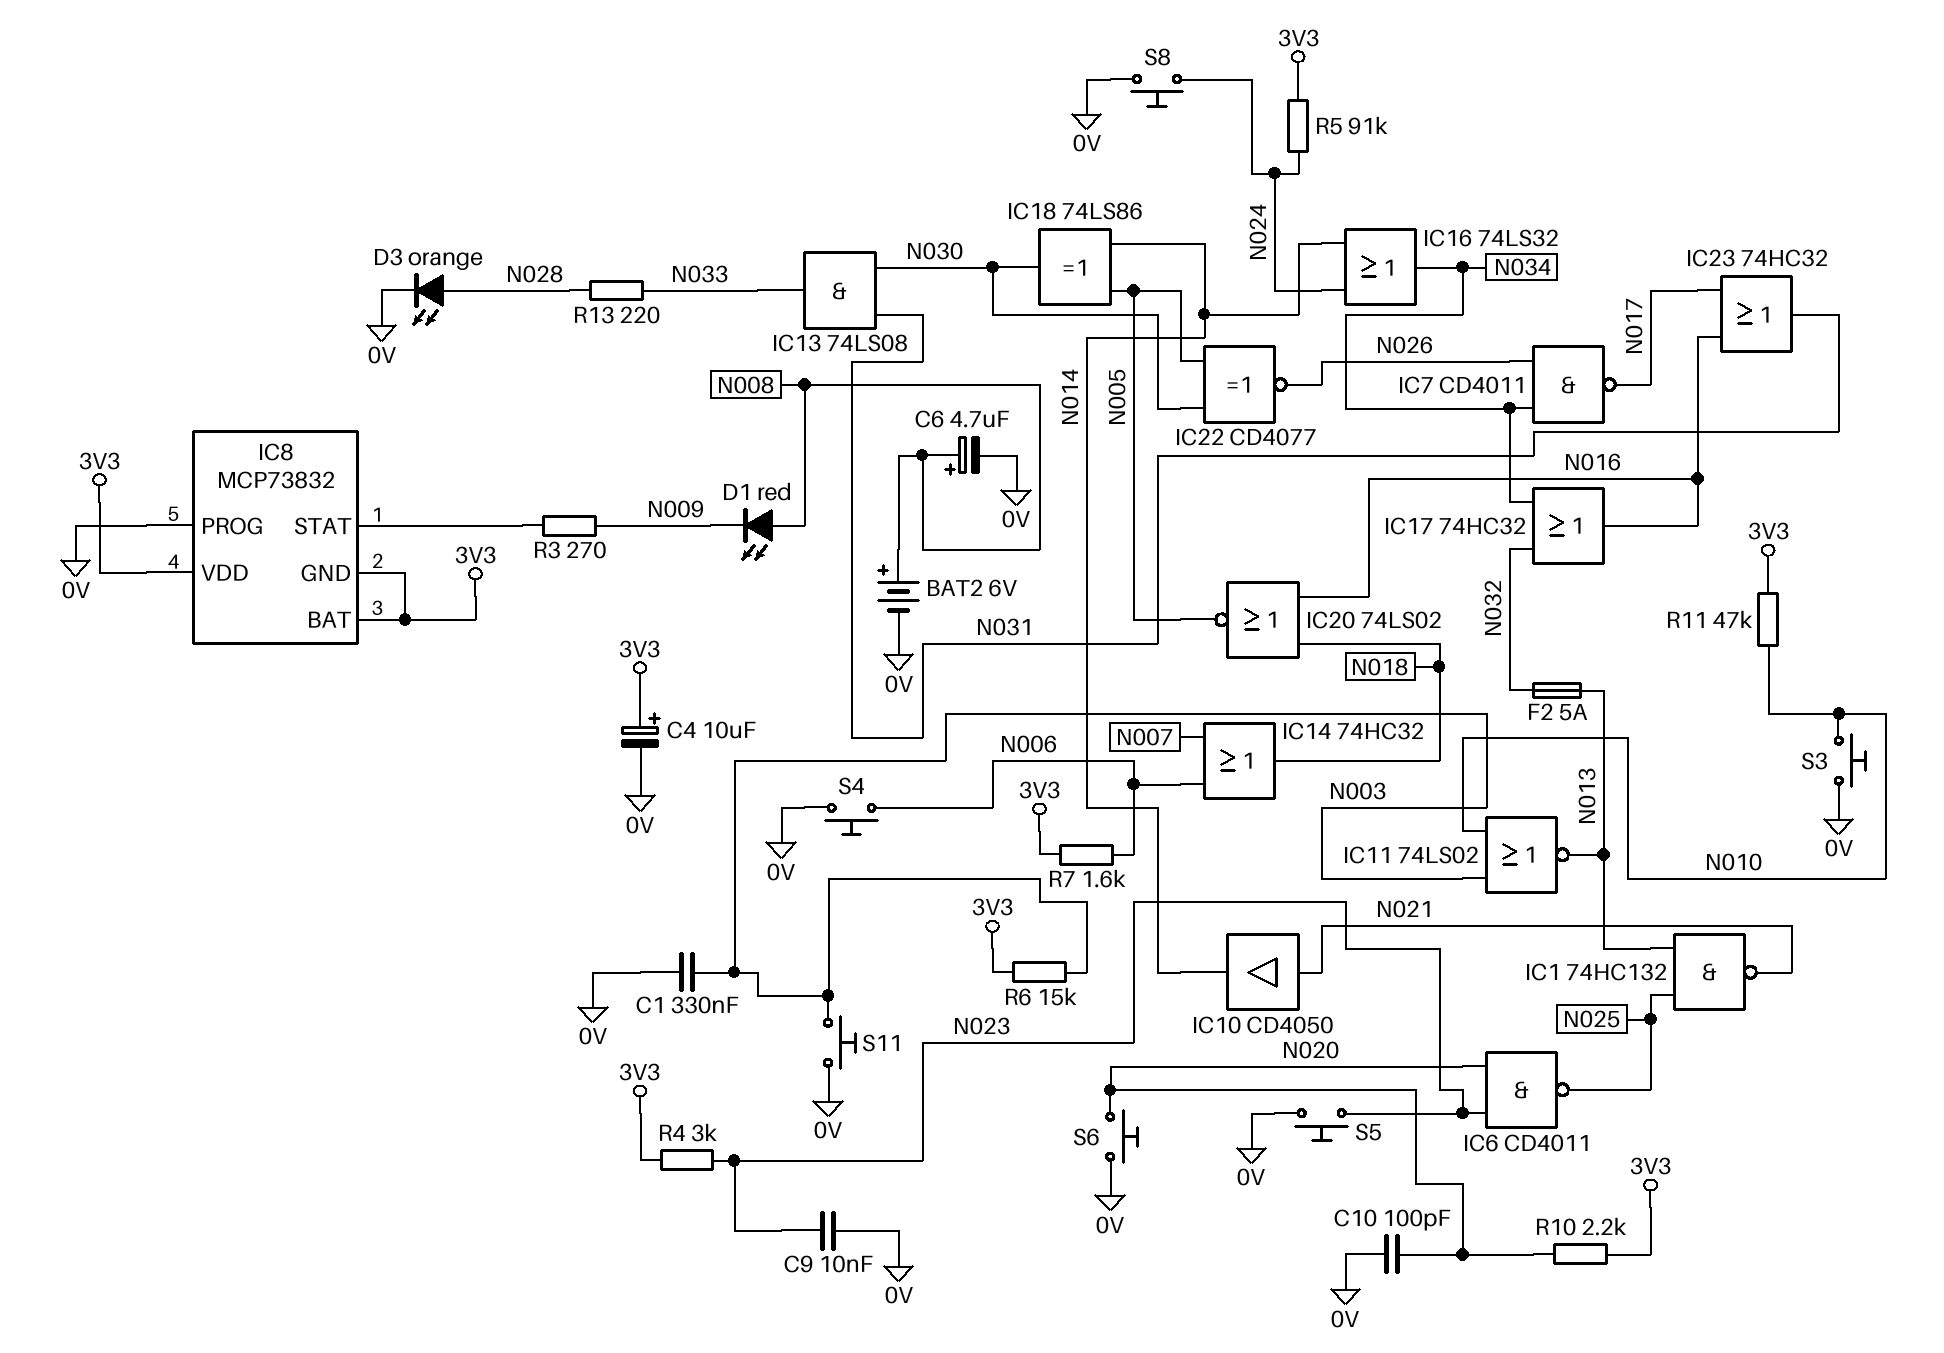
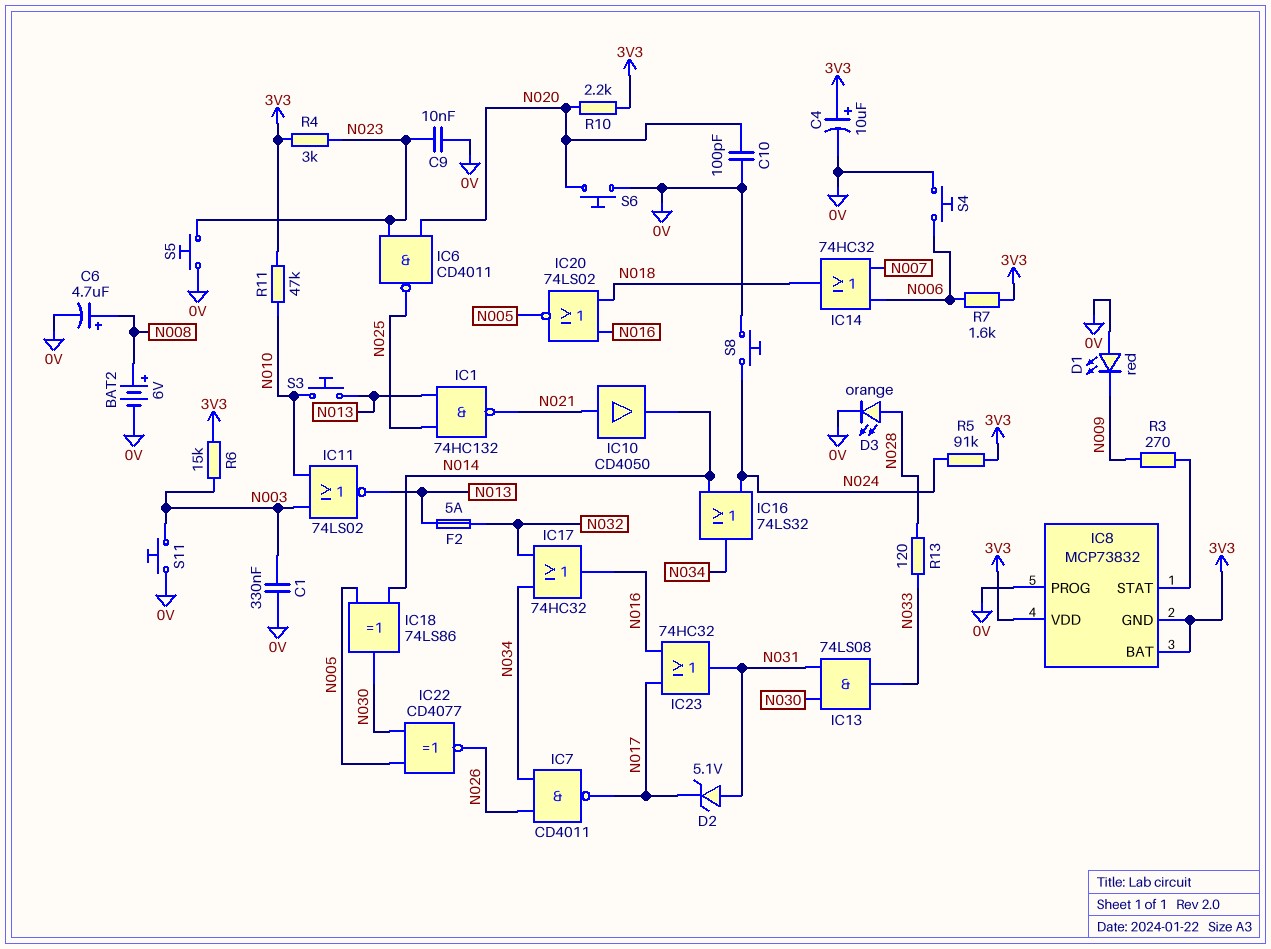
D1: LED red (A N008, K N009) -> LED red (A 0V, K N009)
D2: none -> zener 5.1V (A N031, K N017)
R13: 220 (N028, N033) -> 120 (N028, N033)
S3: button (0V, N010) -> button (N010, N013)

